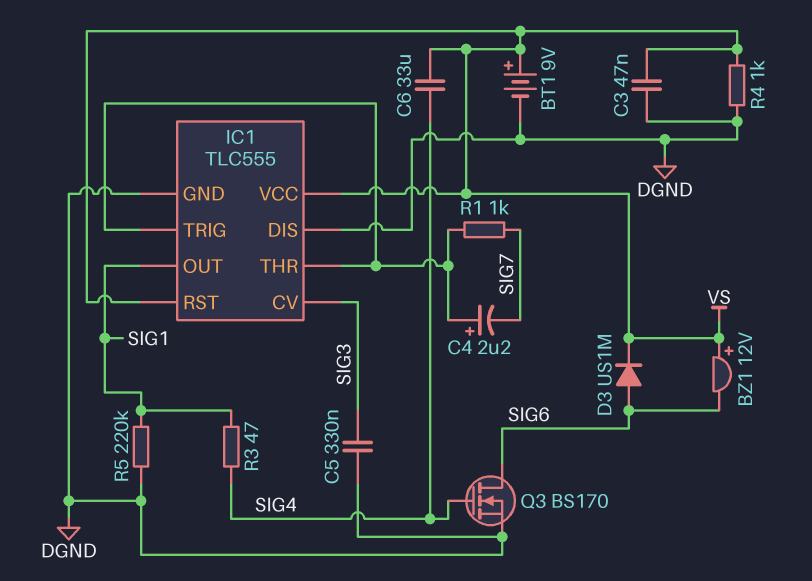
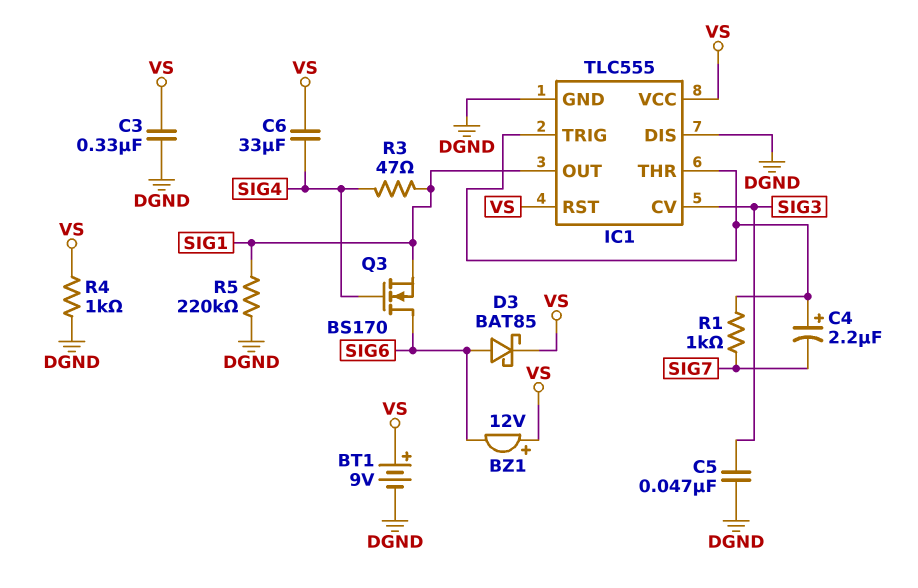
C3: 47nF (DGND, VS) -> 330nF (DGND, VS)
C5: 330nF (DGND, SIG3) -> 47nF (DGND, SIG3)
D3: diode US1M (A SIG6, K VS) -> schottky BAT85 (A SIG6, K VS)
Q3: NMOS BS170 (G SIG4, D SIG6, S DGND) -> NMOS BS170 (G SIG4, D SIG6, S SIG1)

